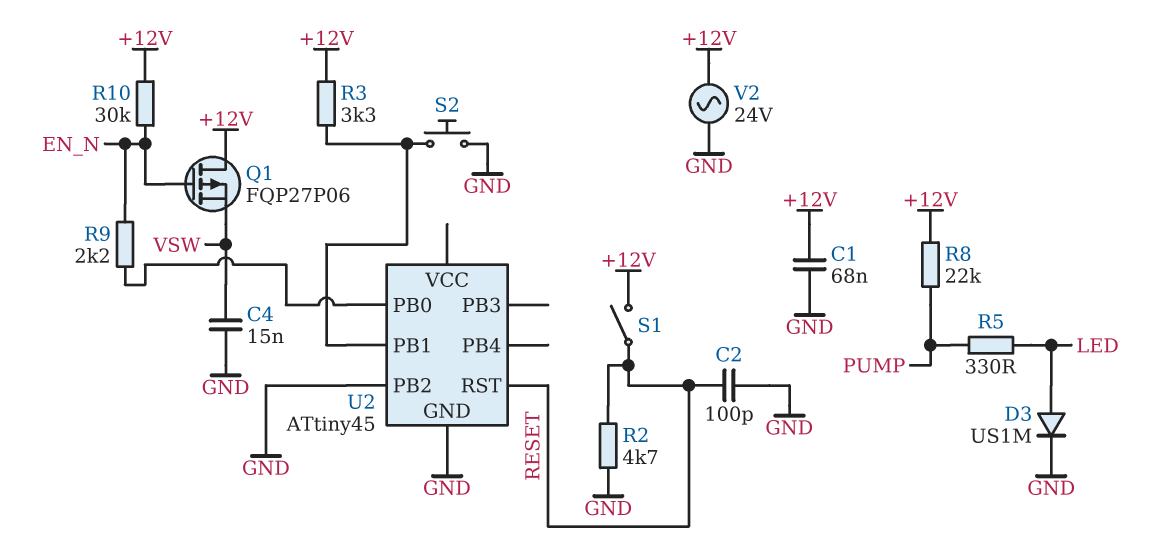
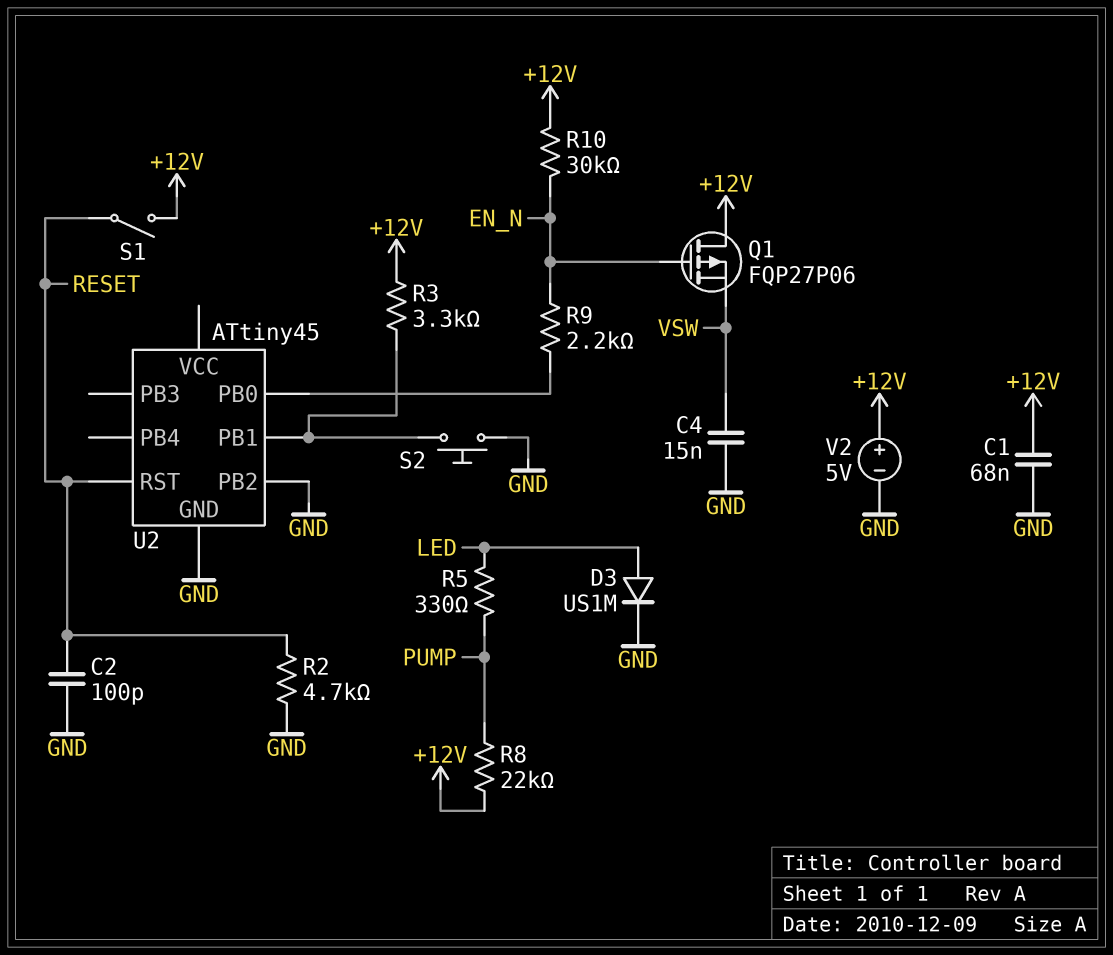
V2: AC 24V (+12V, GND) -> 5V (plus +12V, minus GND)

